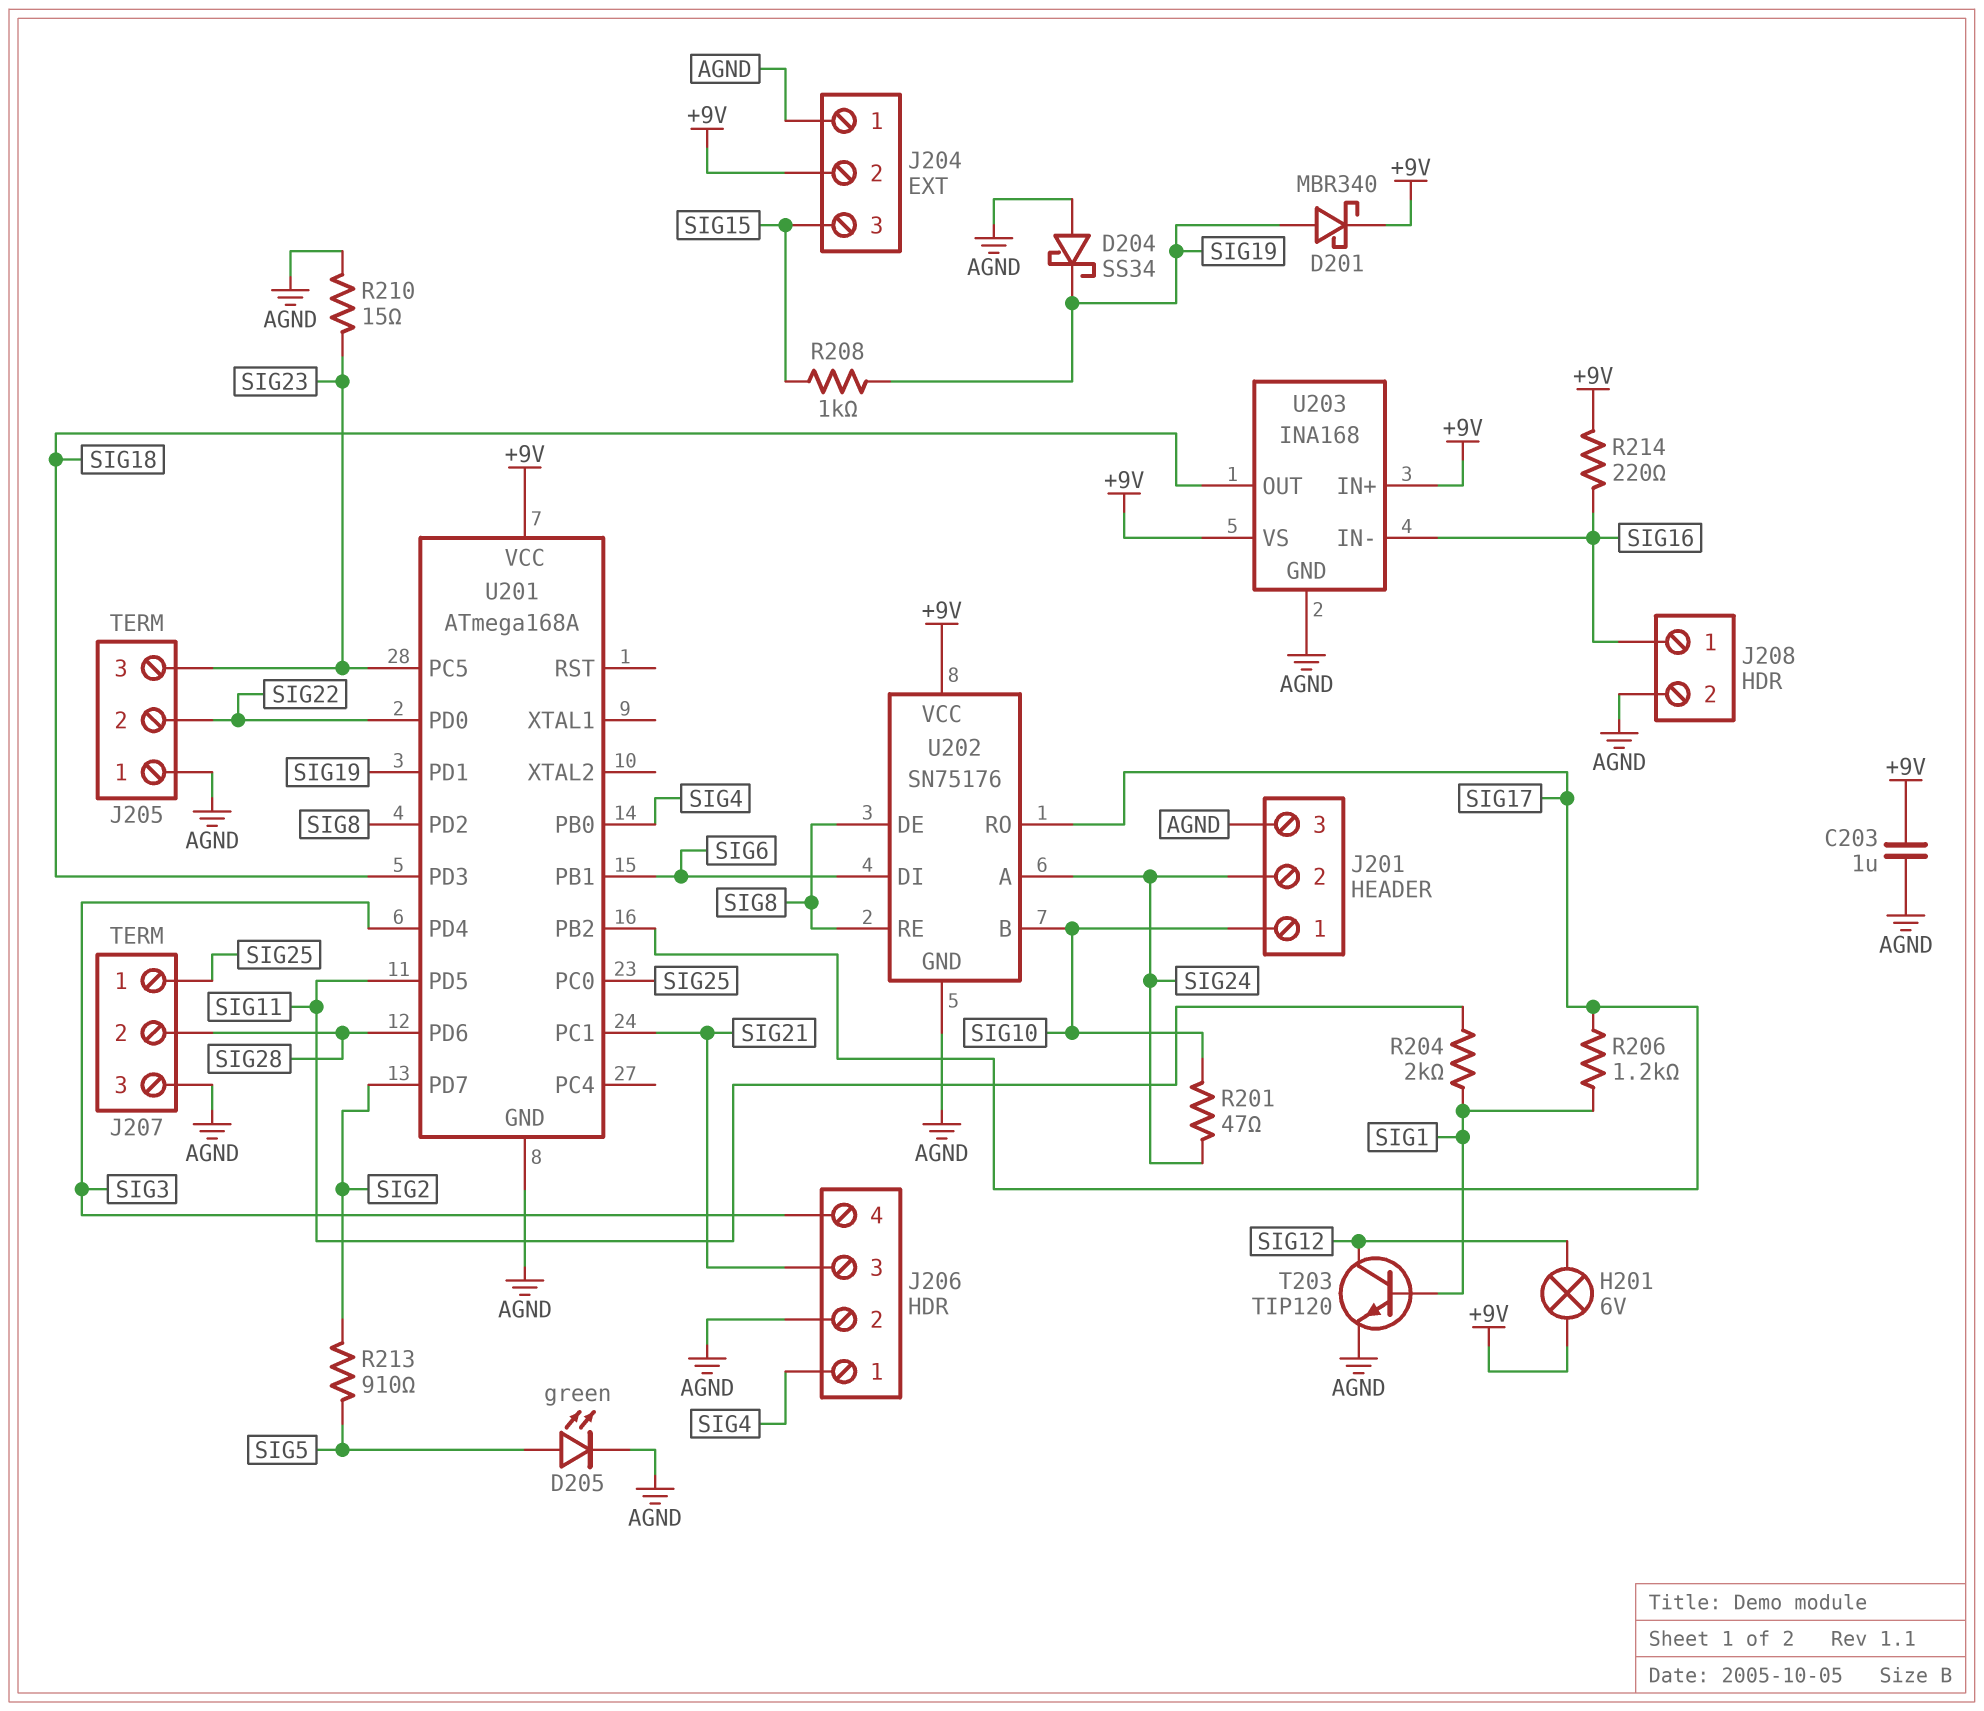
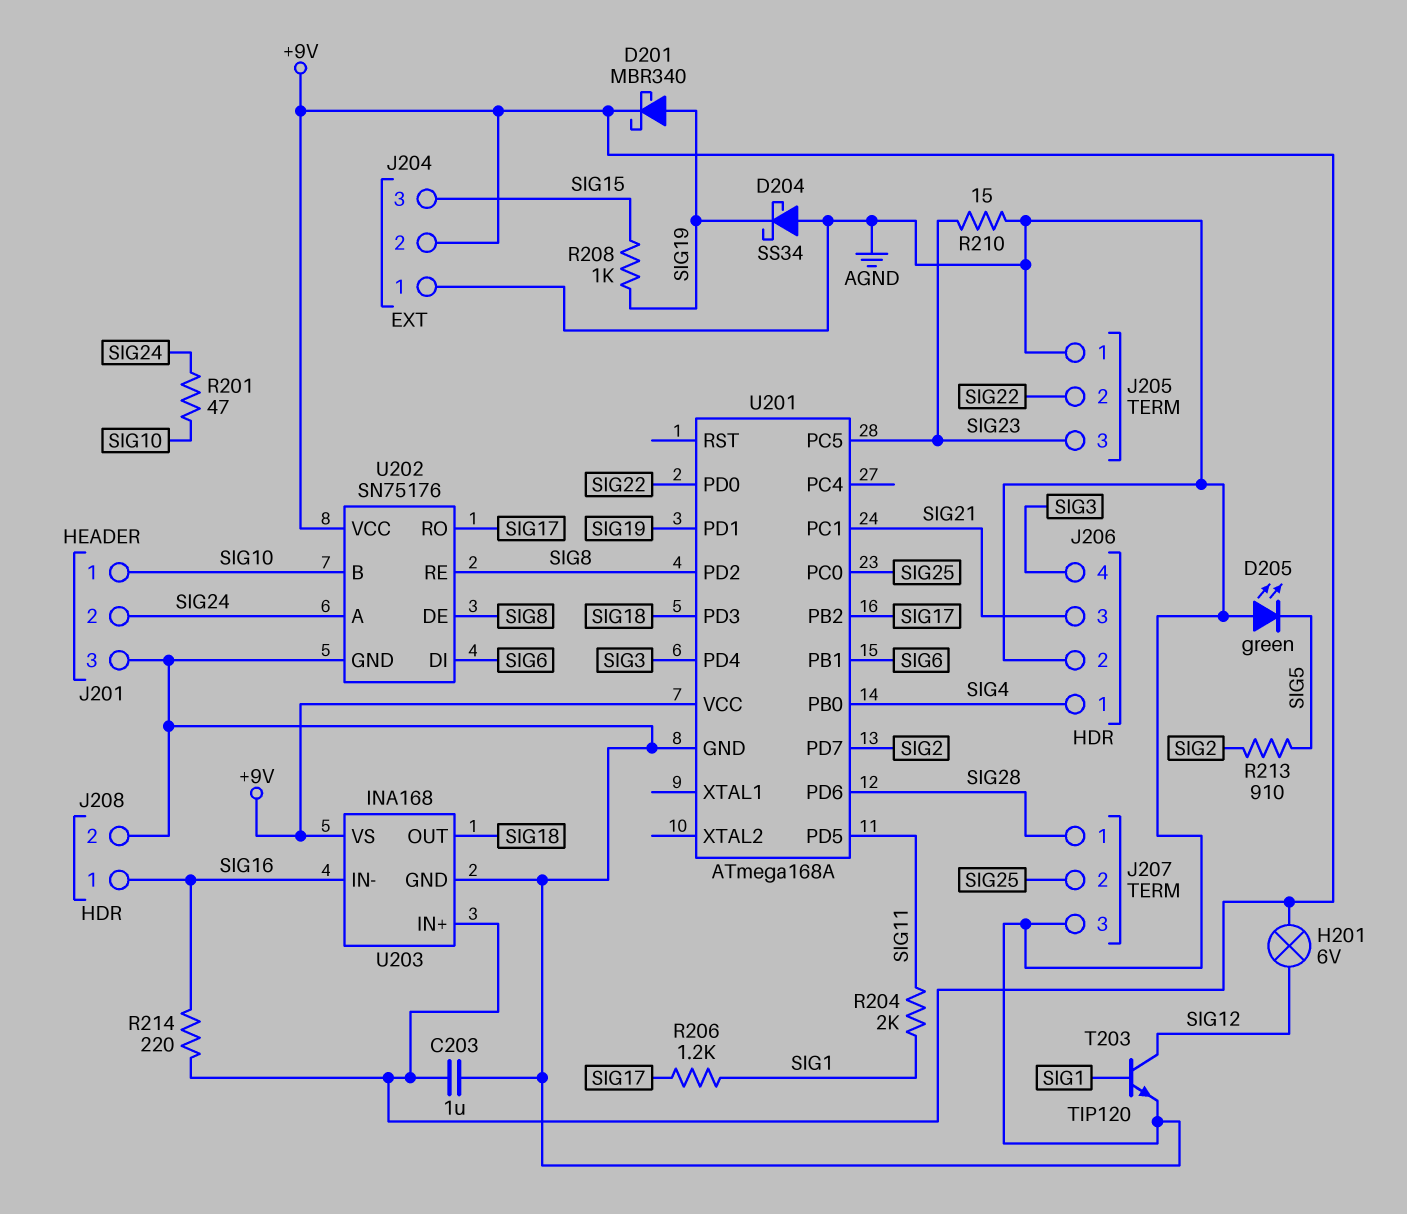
D205: LED green (A SIG5, K AGND) -> LED green (A AGND, K SIG5)
J207 pin 1: SIG25 -> SIG28
J207 pin 2: SIG28 -> SIG25

